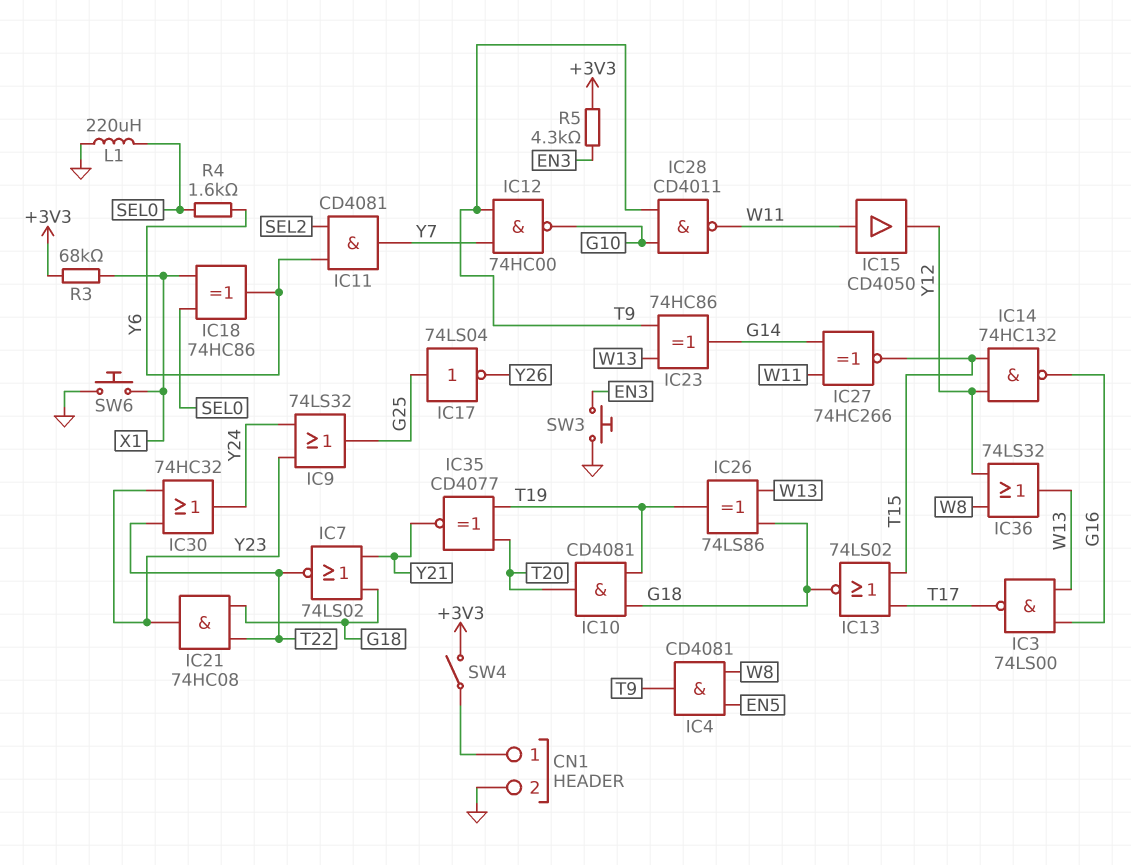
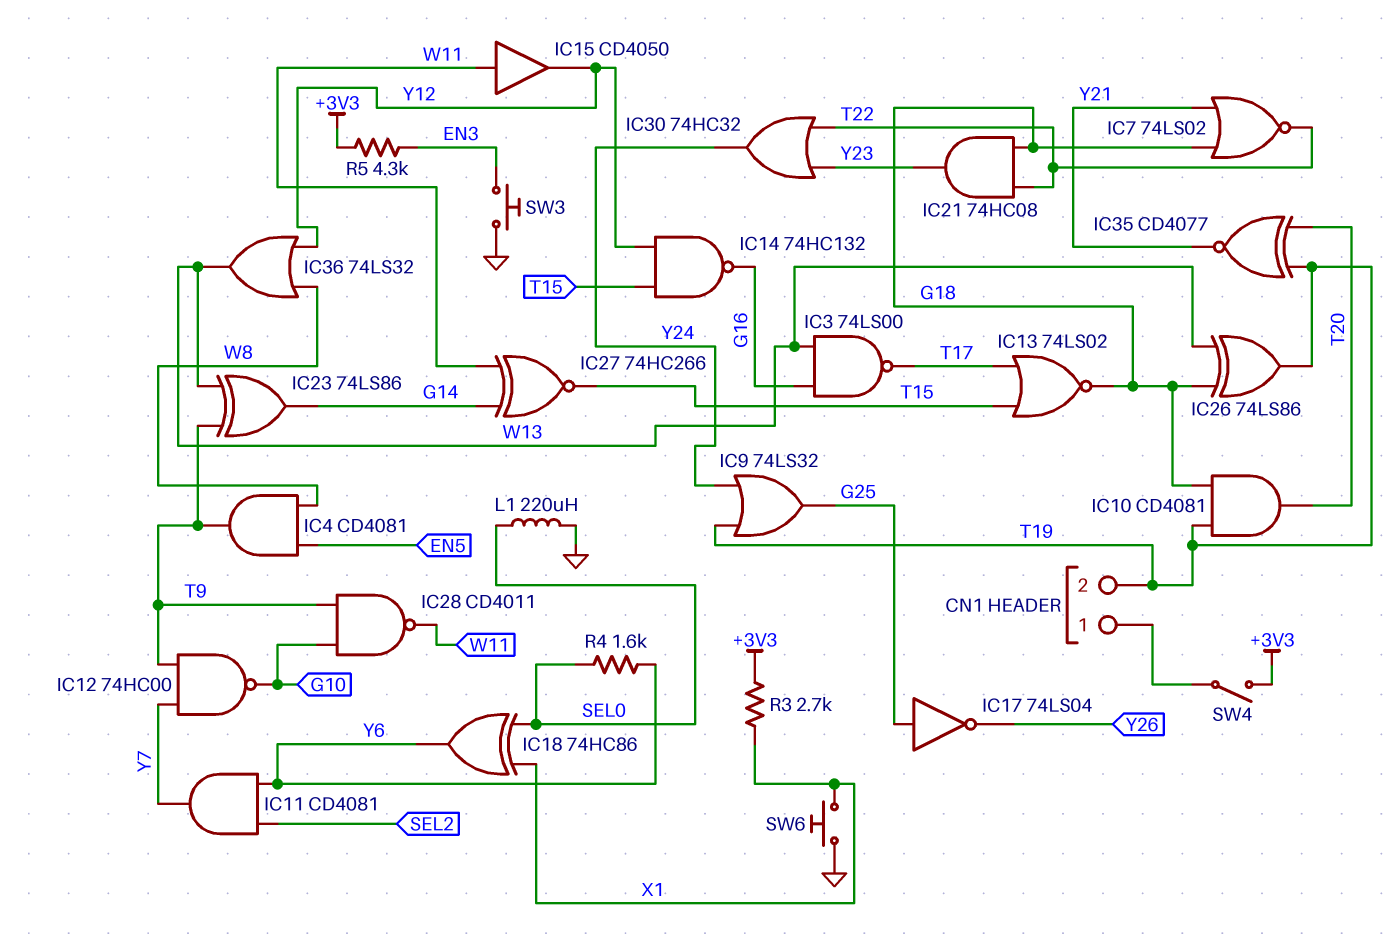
CN1 pin 2: GND -> T19
IC9: OR 74LS32 (in Y23, in Y24, out G25) -> OR 74LS32 (in T19, in Y24, out G25)
IC23: XOR 74HC86 (in T9, in W13, out G14) -> XOR 74LS86 (in T9, in W13, out G14)
R3: 68k (+3V3, X1) -> 2.7k (+3V3, X1)

